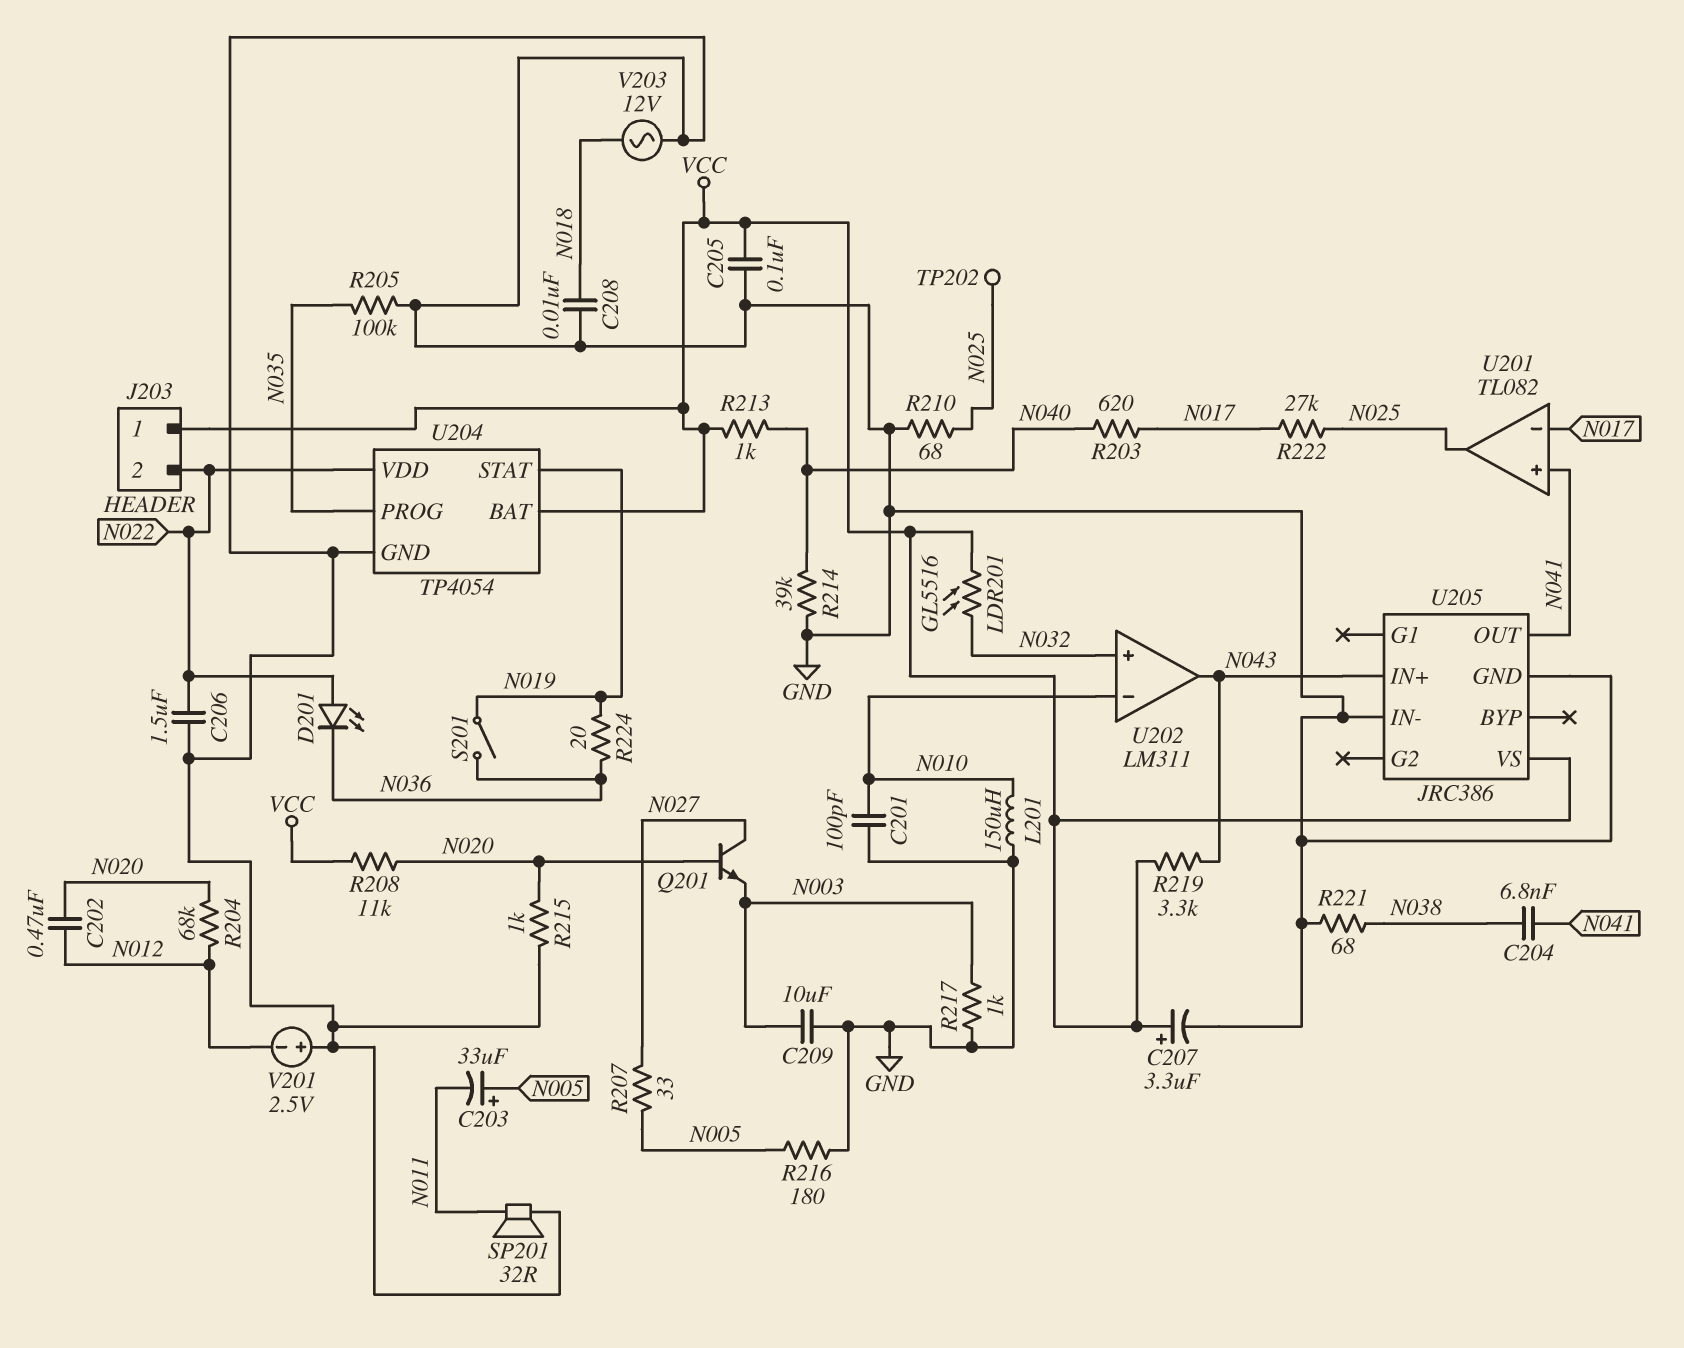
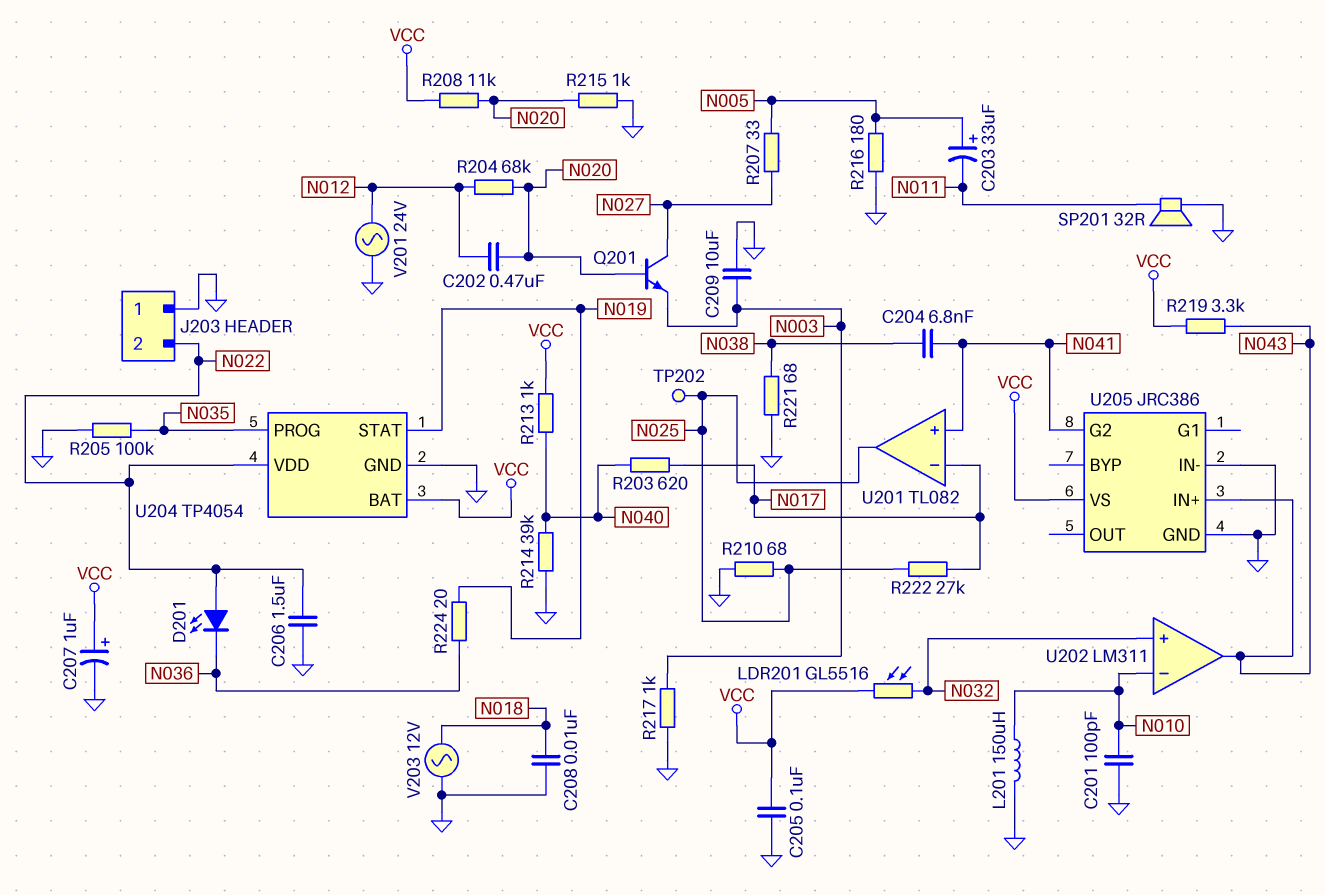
C207: 3.3uF (plus VCC, minus GND) -> 1uF (plus VCC, minus GND)
J203 pin 1: VCC -> GND
S201: switch (N019, N036) -> none
U205 pin G2: none -> N041
U205 pin OUT: N041 -> none
V201: 2.5V (plus GND, minus N012) -> AC 24V (GND, N012)

